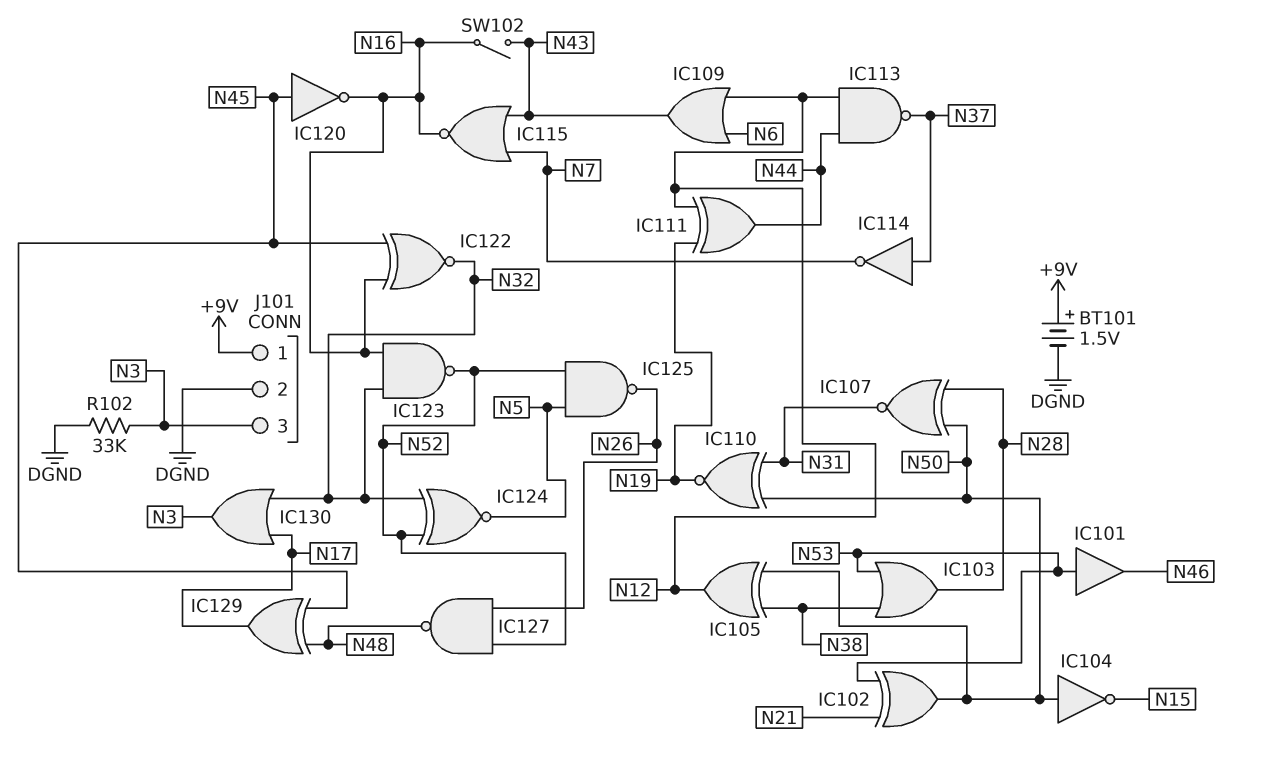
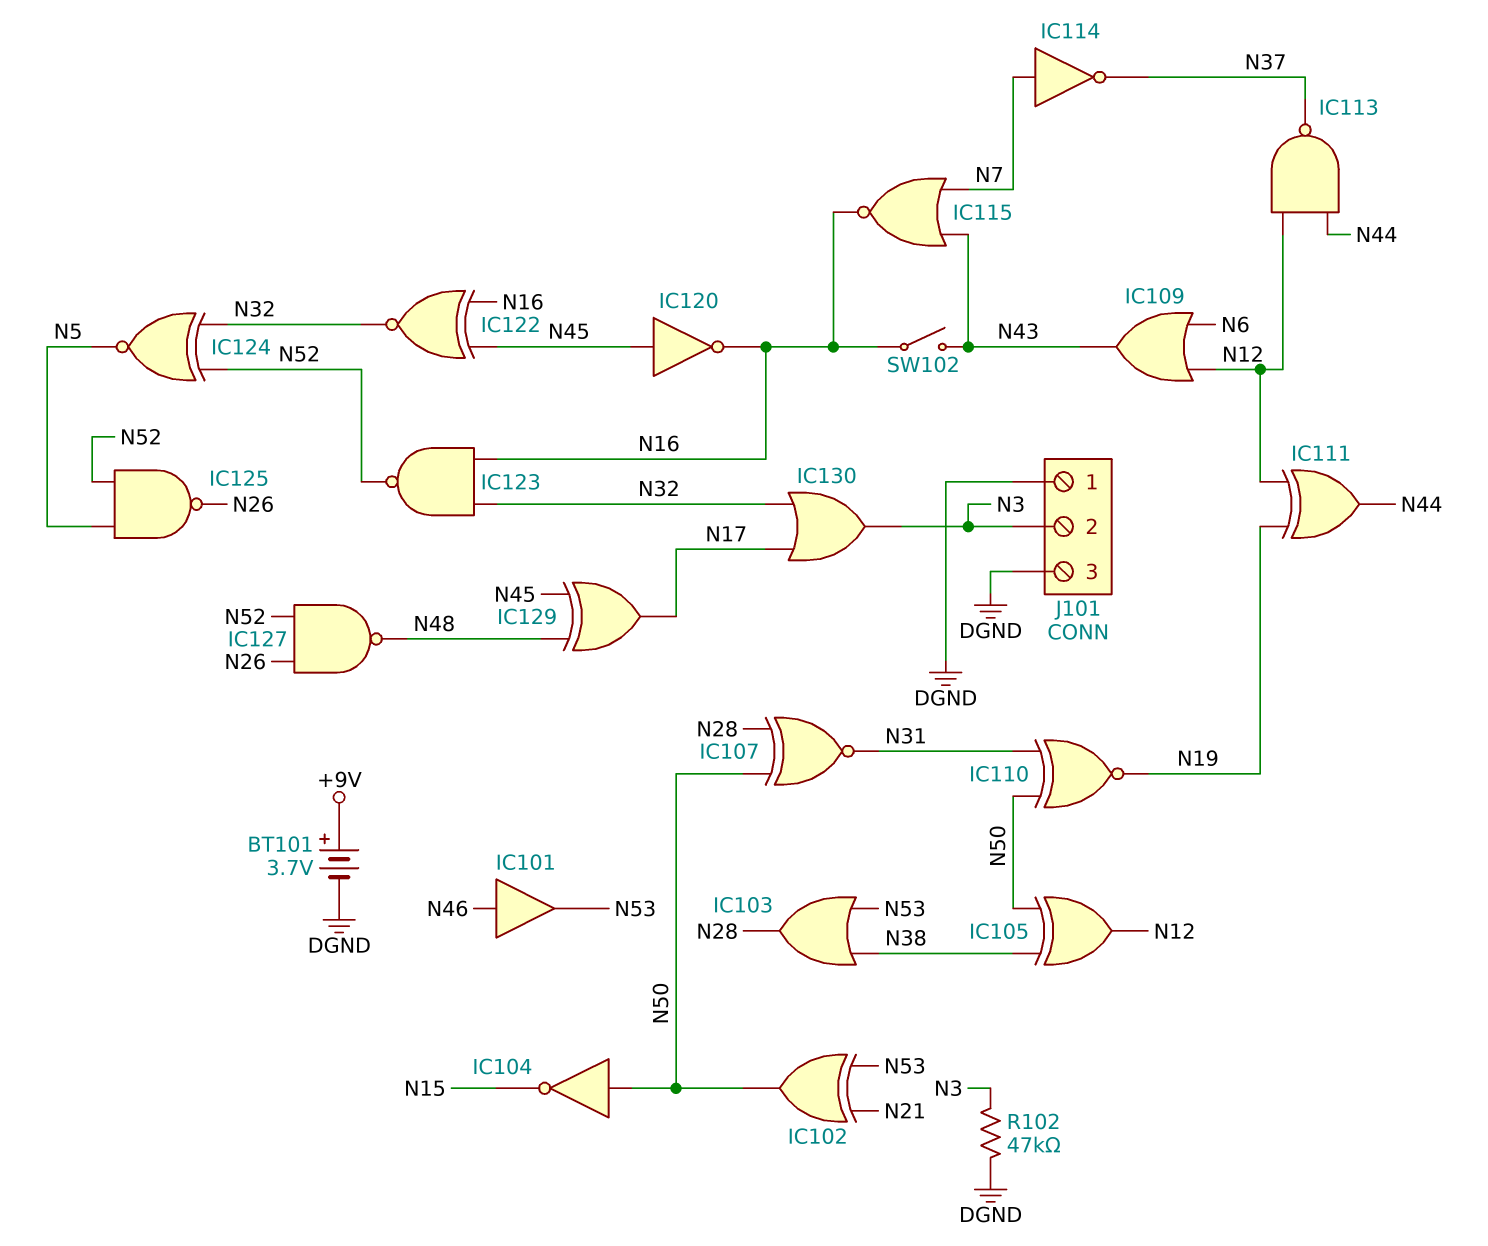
BT101: 1.5V (plus +9V, minus DGND) -> 3.7V (plus +9V, minus DGND)
IC101: buffer (in N53, out N46) -> buffer (in N46, out N53)
IC114: NOT (in N37, out N7) -> NOT (in N7, out N37)
J101 pin 1: +9V -> DGND
J101 pin 2: DGND -> N3
J101 pin 3: N3 -> DGND
R102: 33k (DGND, N3) -> 47k (DGND, N3)

